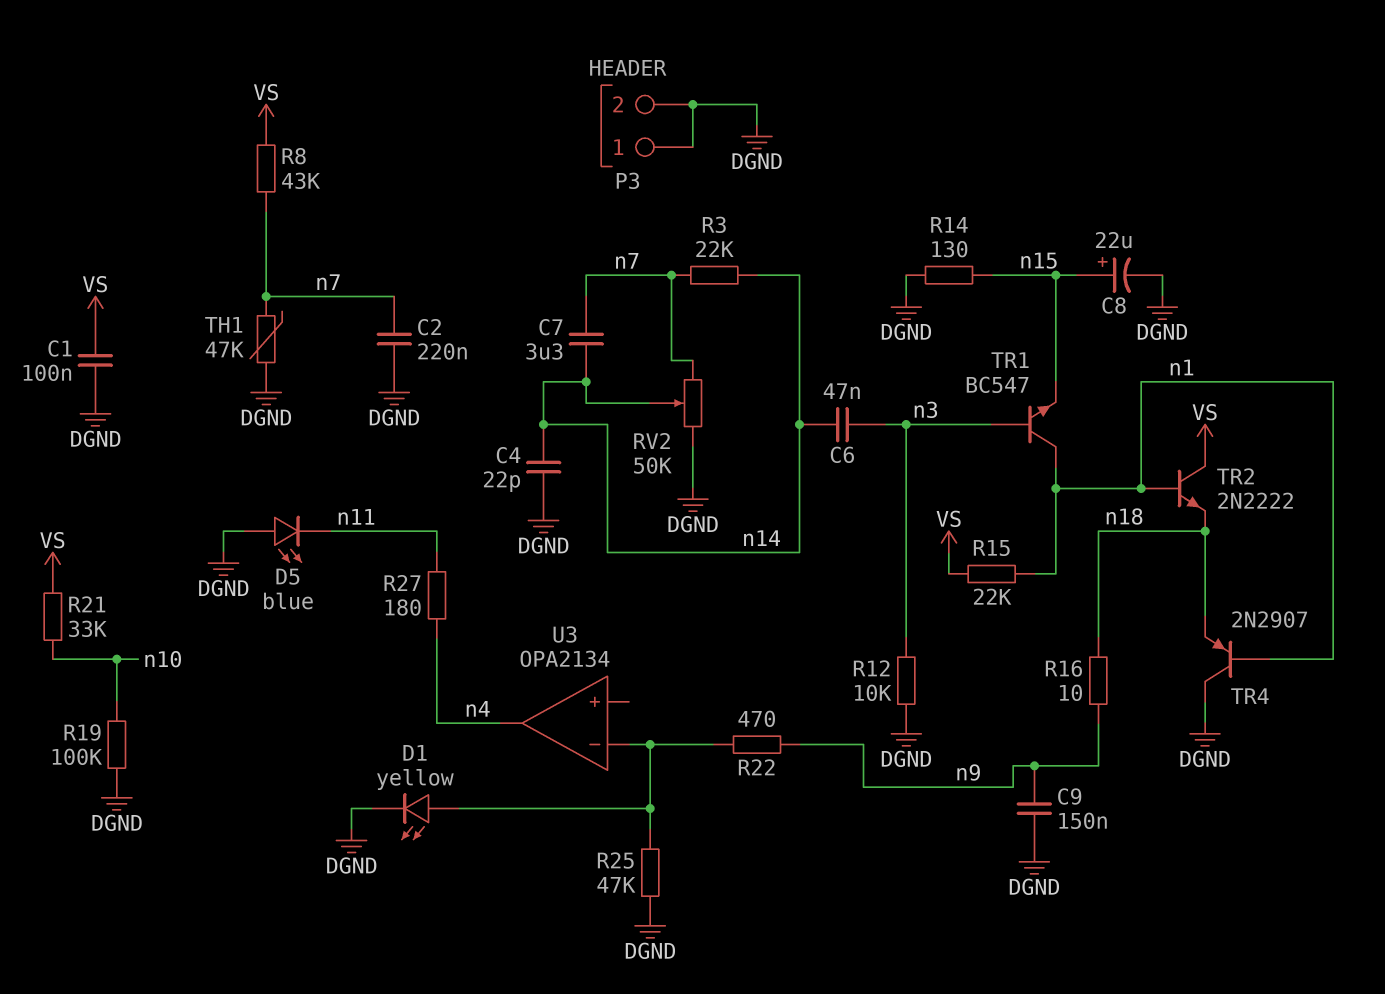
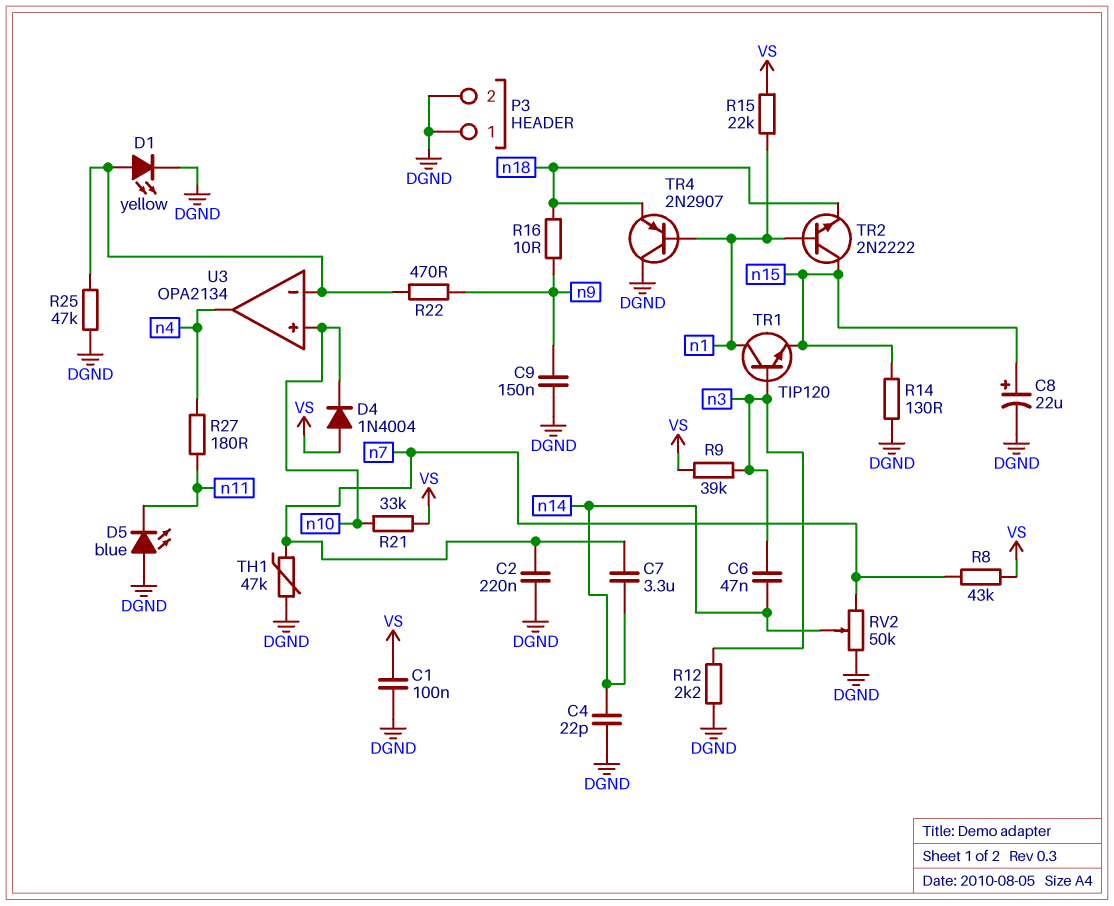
D4: none -> diode 1N4004 (A VS, K n10)
R3: 22k (n7, n14) -> none
R9: none -> 39k (VS, n3)
R12: 10k (DGND, n3) -> 2.2k (DGND, n3)
R19: 100k (DGND, n10) -> none
TR1: NPN BC547 (B n3, C n1, E n15) -> NPN TIP120 (B n3, C n1, E n15)
TR2: NPN 2N2222 (B n1, C VS, E n18) -> NPN 2N2222 (B n1, C n15, E n18)
U3 pin in+: none -> n10

